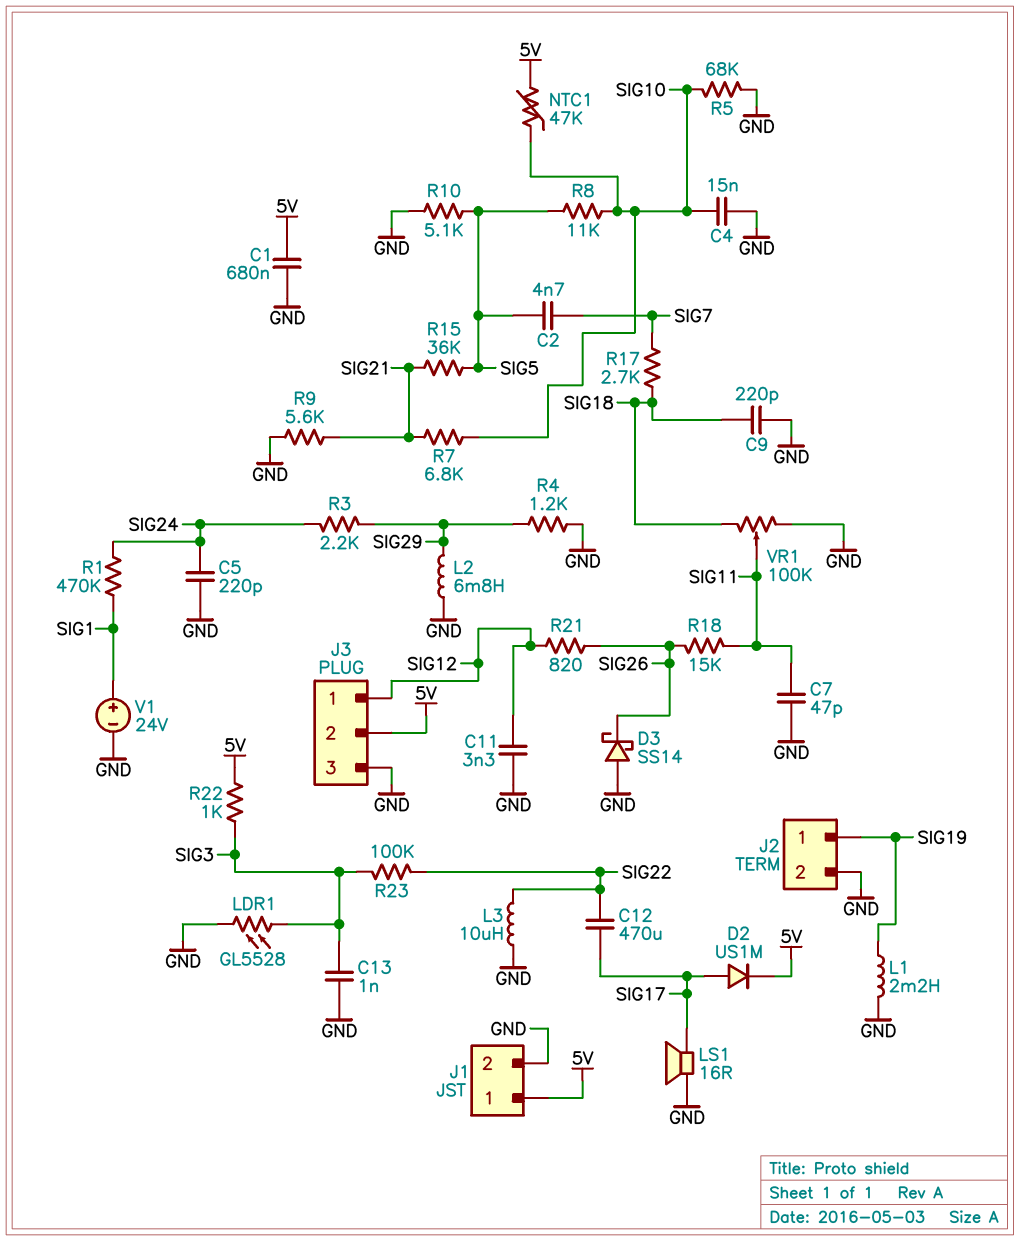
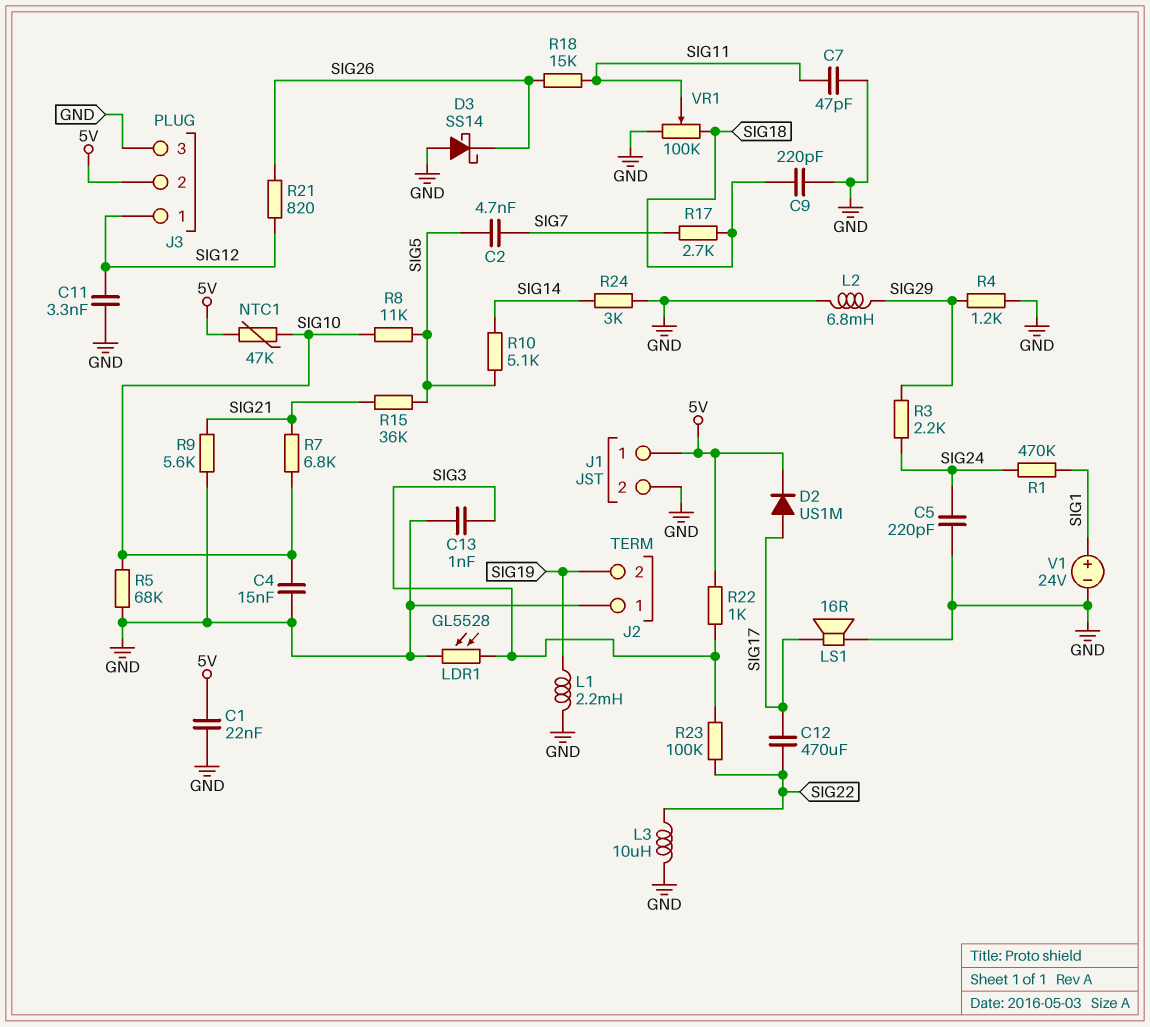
C1: 680nF (5V, GND) -> 22nF (5V, GND)
J2 pin 1: SIG19 -> GND
J2 pin 2: GND -> SIG19
R10: 5.1k (GND, SIG5) -> 5.1k (SIG5, SIG14)
R24: none -> 3k (GND, SIG14)

